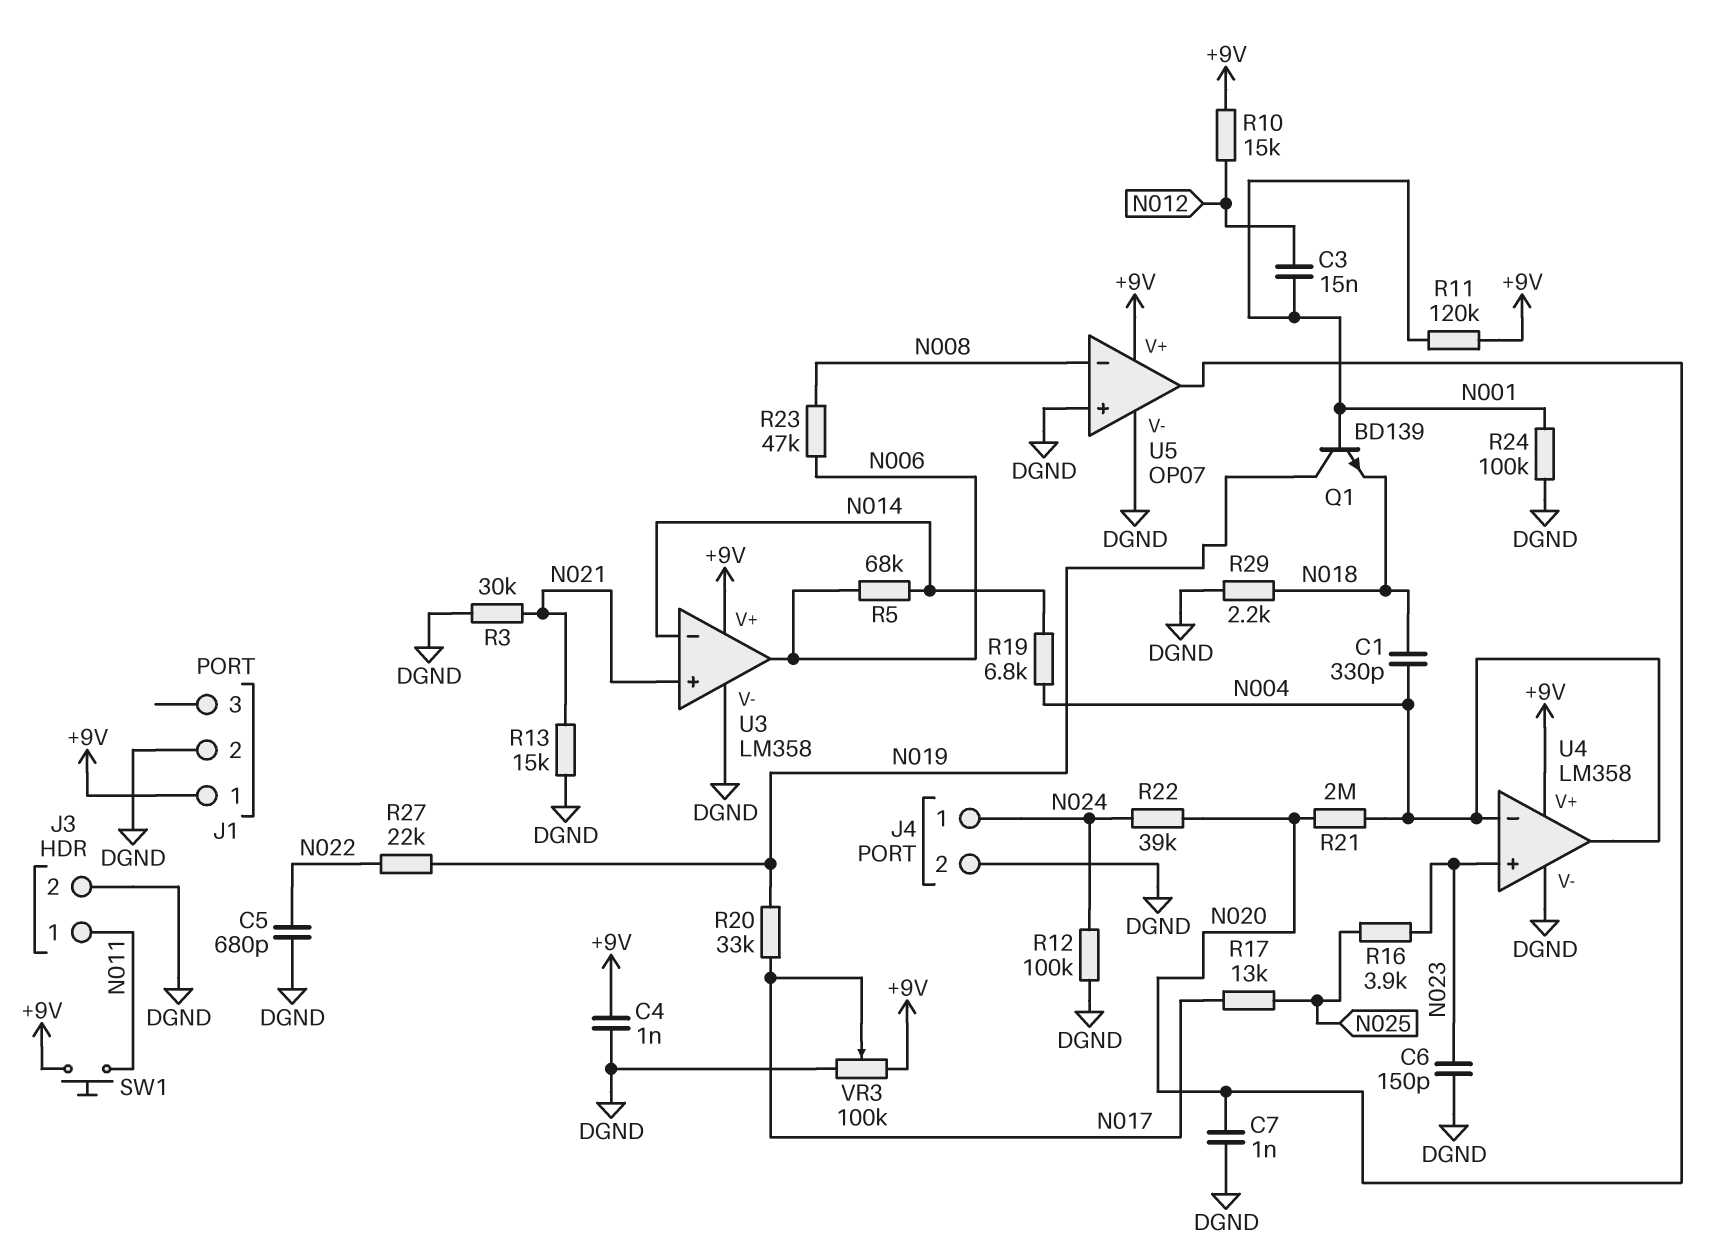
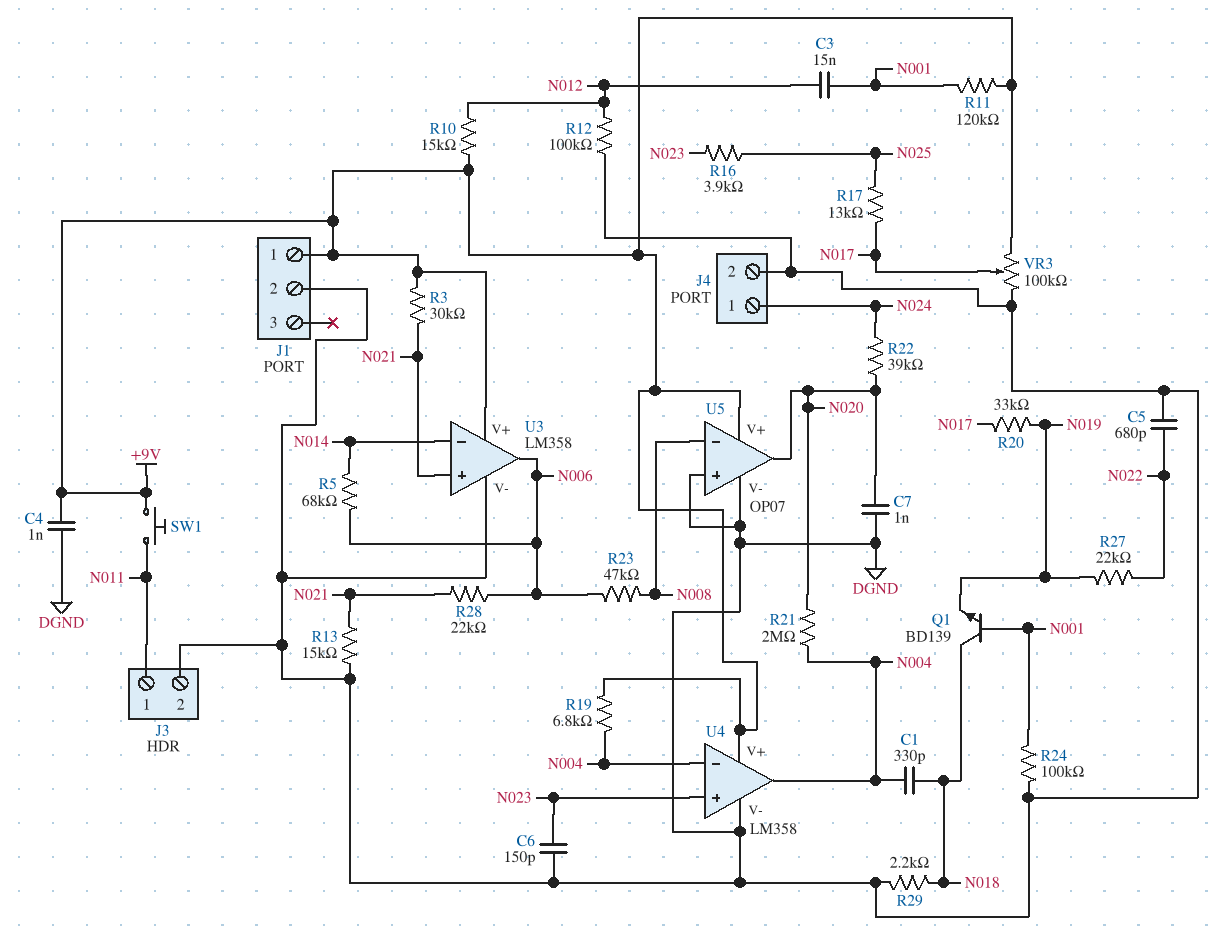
Q1: NPN BD139 (B N001, C N019, E N018) -> NPN BD139 (B N001, C N018, E N019)
R3: 30k (DGND, N021) -> 30k (+9V, N021)
R12: 100k (DGND, N024) -> 100k (DGND, N012)
R19: 6.8k (N004, N014) -> 6.8k (+9V, N004)
R28: none -> 22k (N006, N021)

